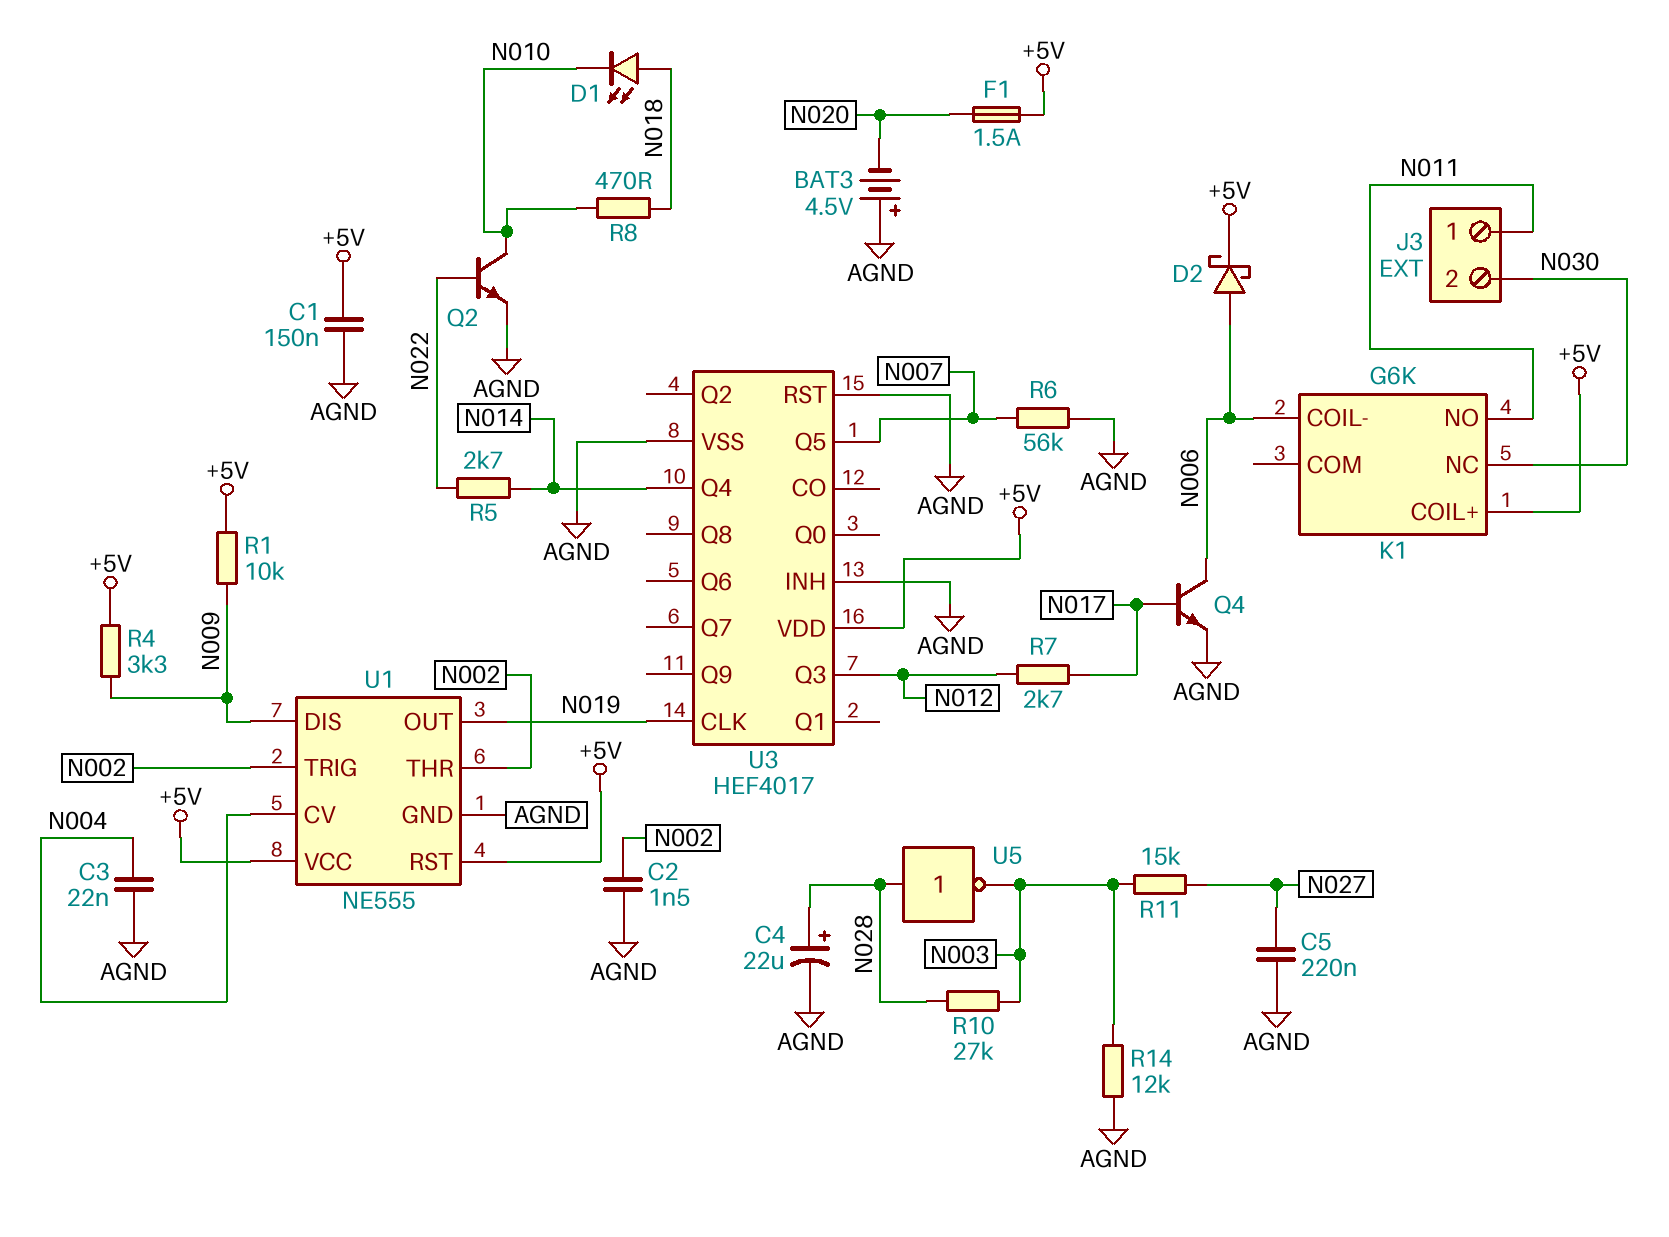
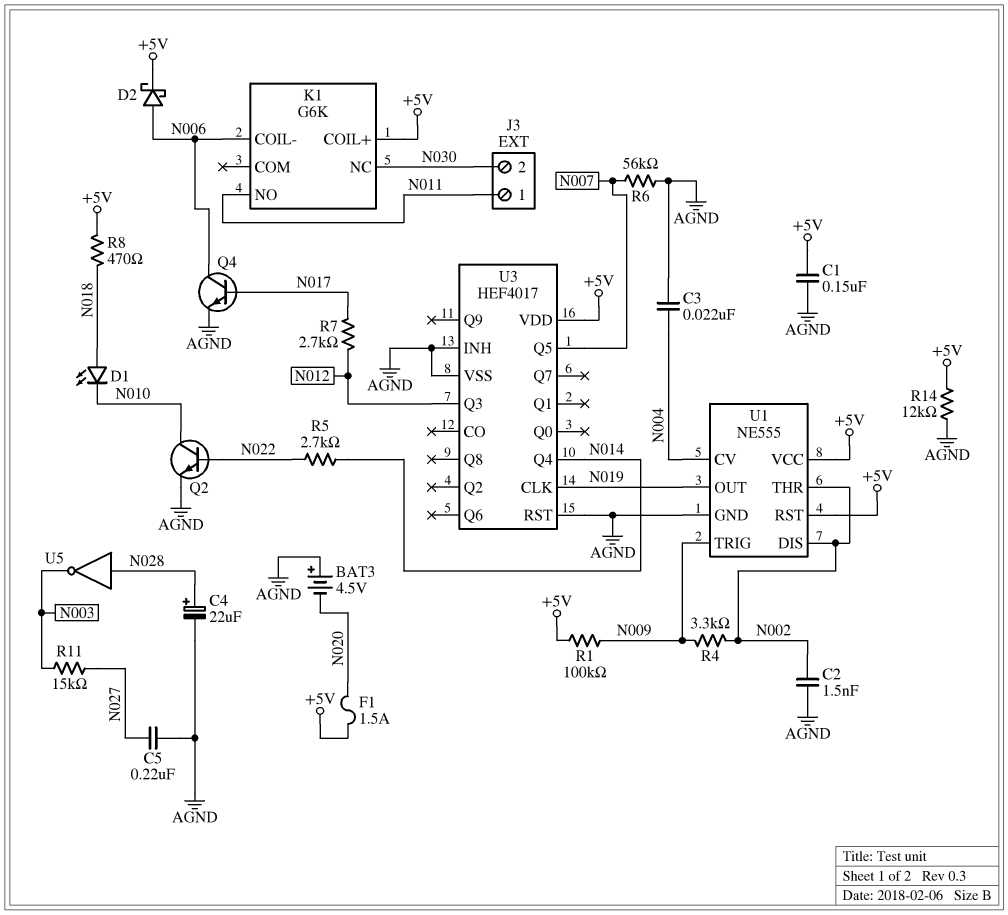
R1: 10k (+5V, N009) -> 100k (+5V, N009)
R4: 3.3k (+5V, N009) -> 3.3k (N002, N009)
R8: 470 (N010, N018) -> 470 (+5V, N018)
R10: 27k (N003, N028) -> none
R14: 12k (AGND, N003) -> 12k (+5V, AGND)
U1 pin DIS: N009 -> N002
U1 pin TRIG: N002 -> N009

